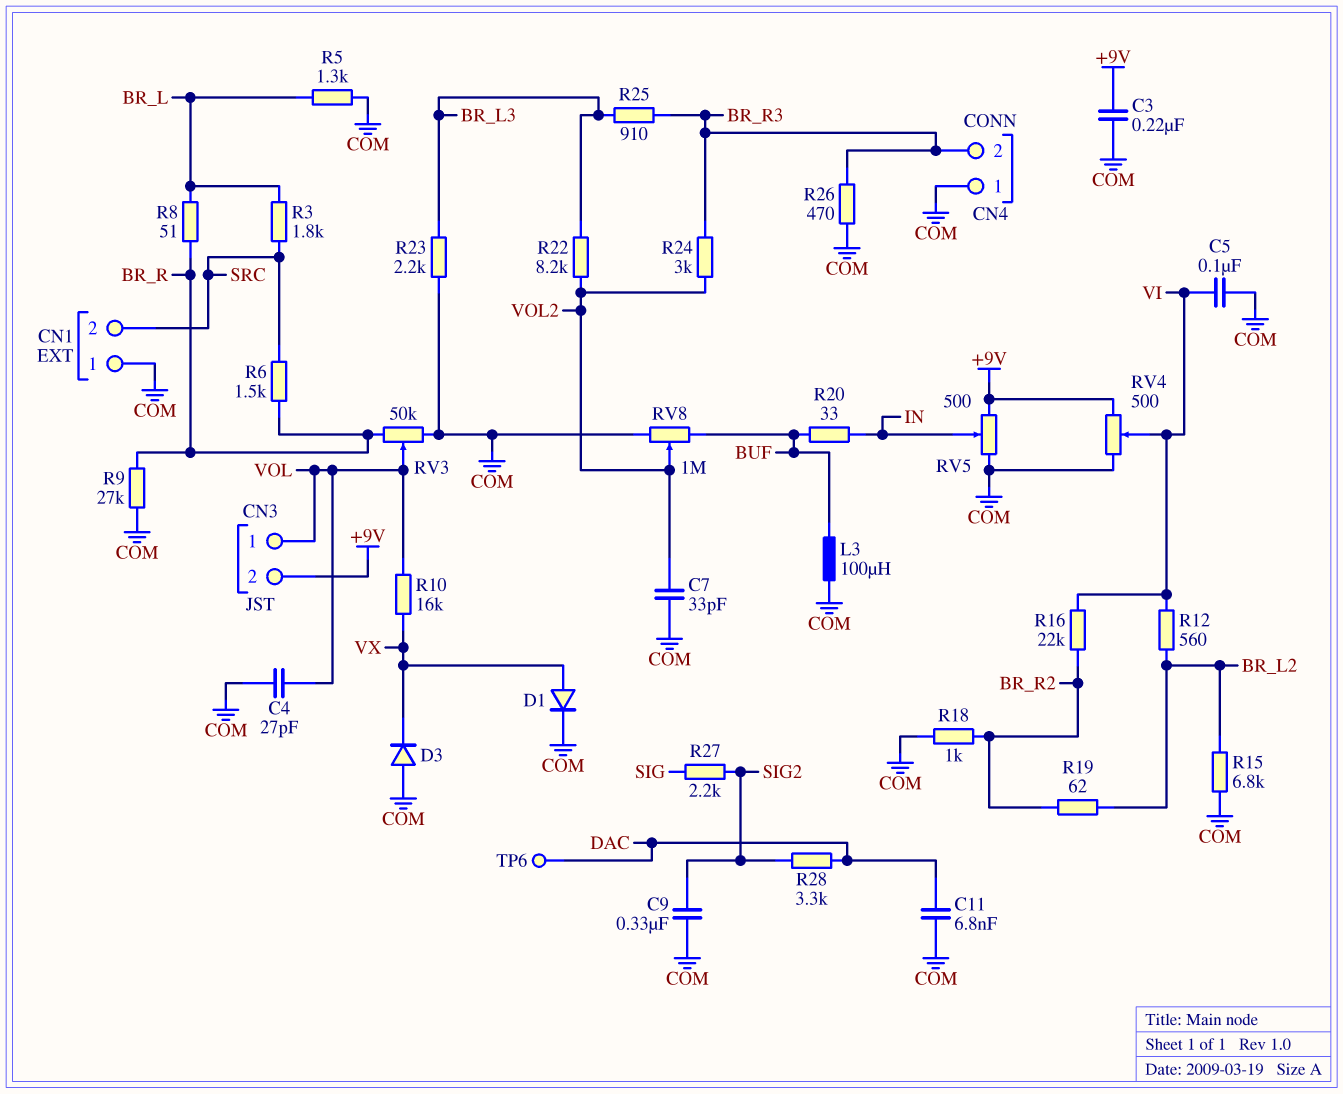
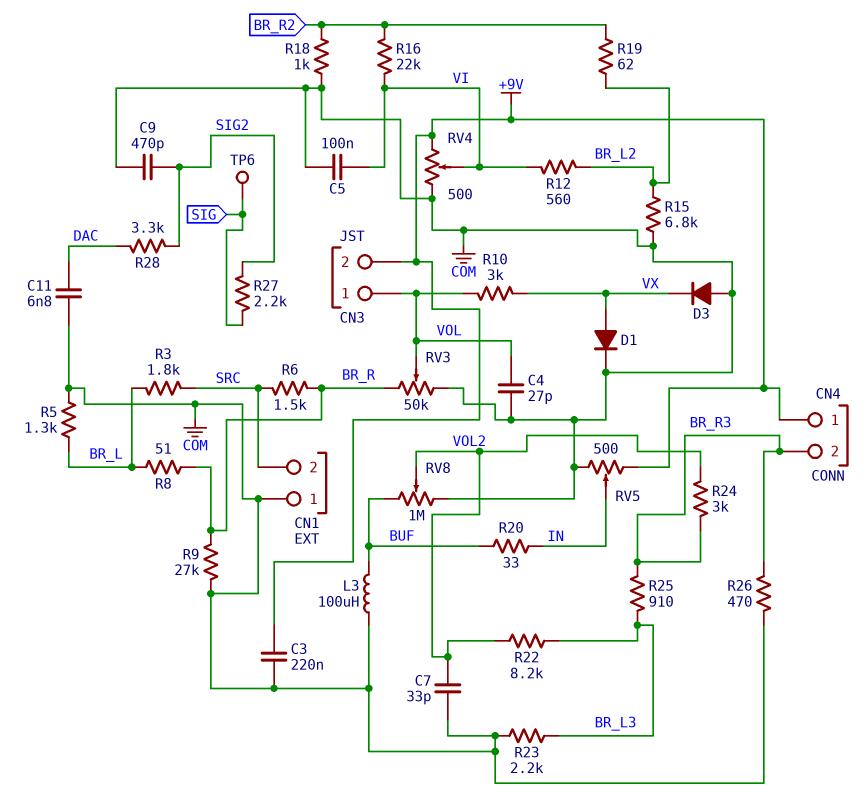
C9: 330nF (COM, SIG2) -> 470pF (COM, SIG2)
CN4 pin 1: COM -> +9V
R10: 16k (VOL, VX) -> 3k (VOL, VX)
TP6: test point (DAC) -> test point (SIG)

